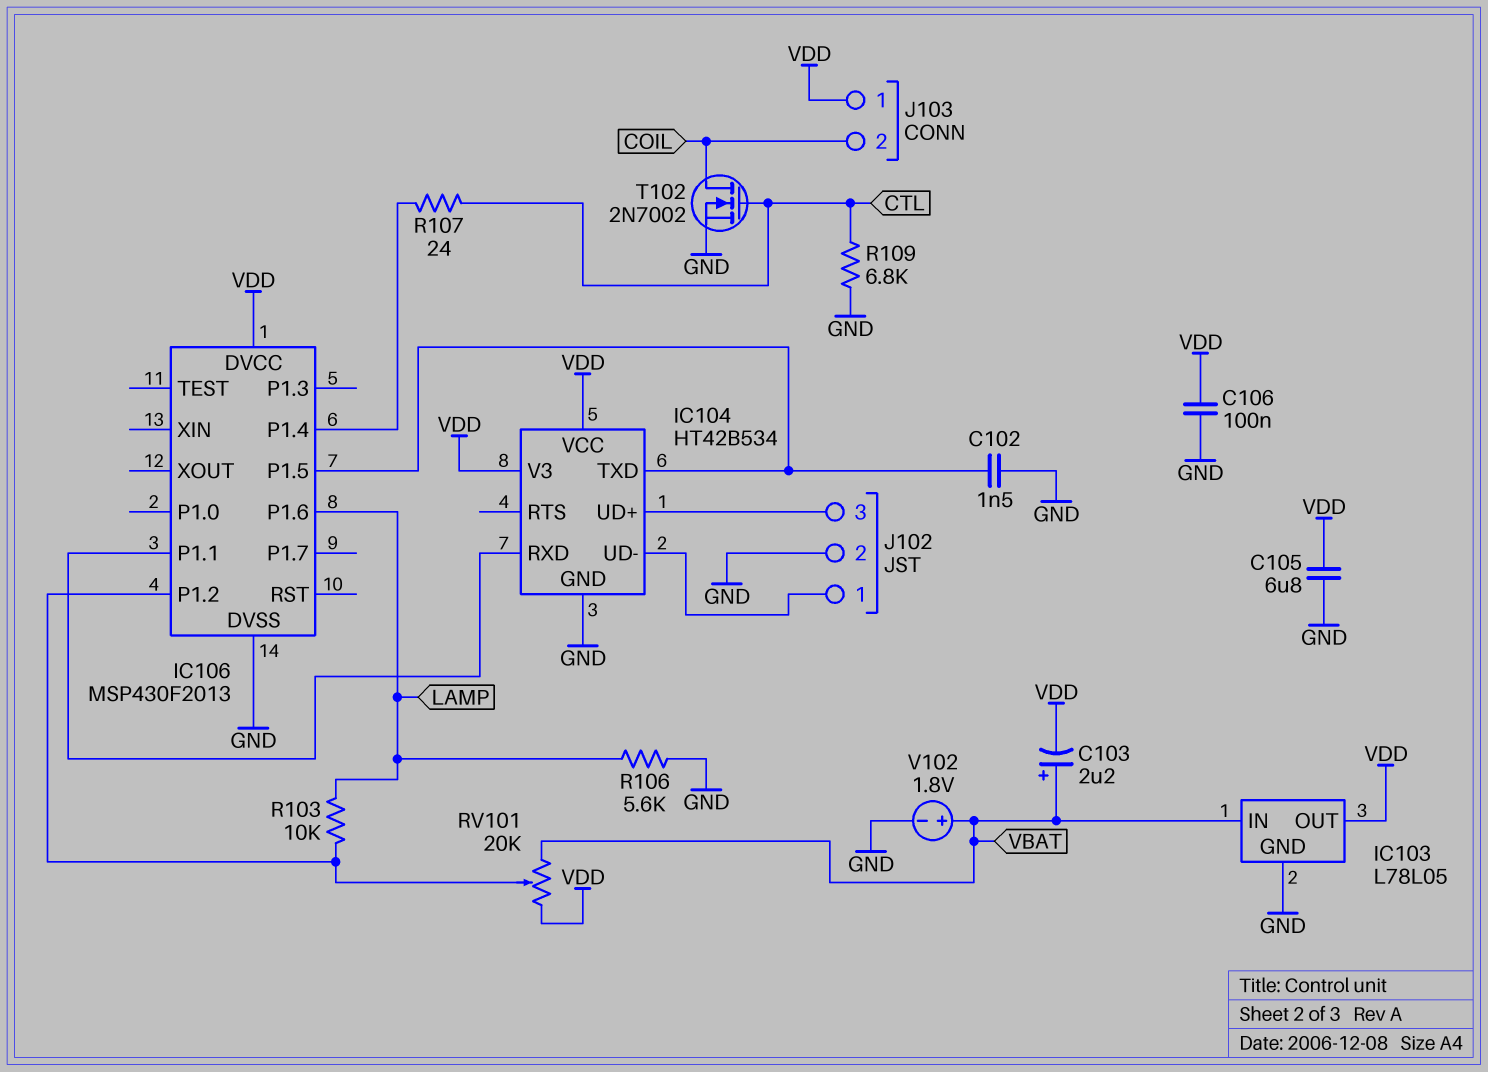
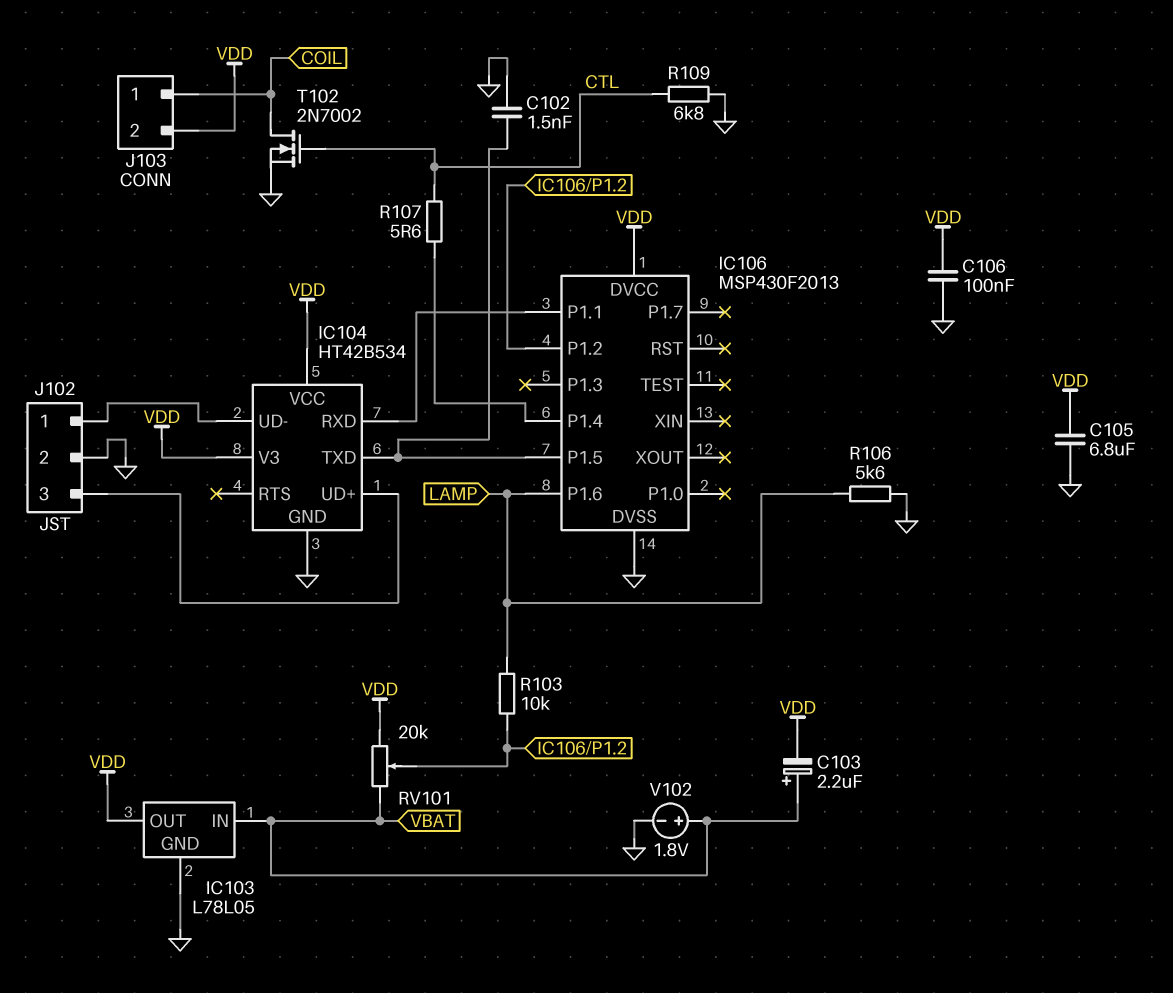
J103 pin 1: VDD -> COIL
J103 pin 2: COIL -> VDD
R107: 24 (CTL, IC106/P1.4) -> 5.6 (CTL, IC106/P1.4)

